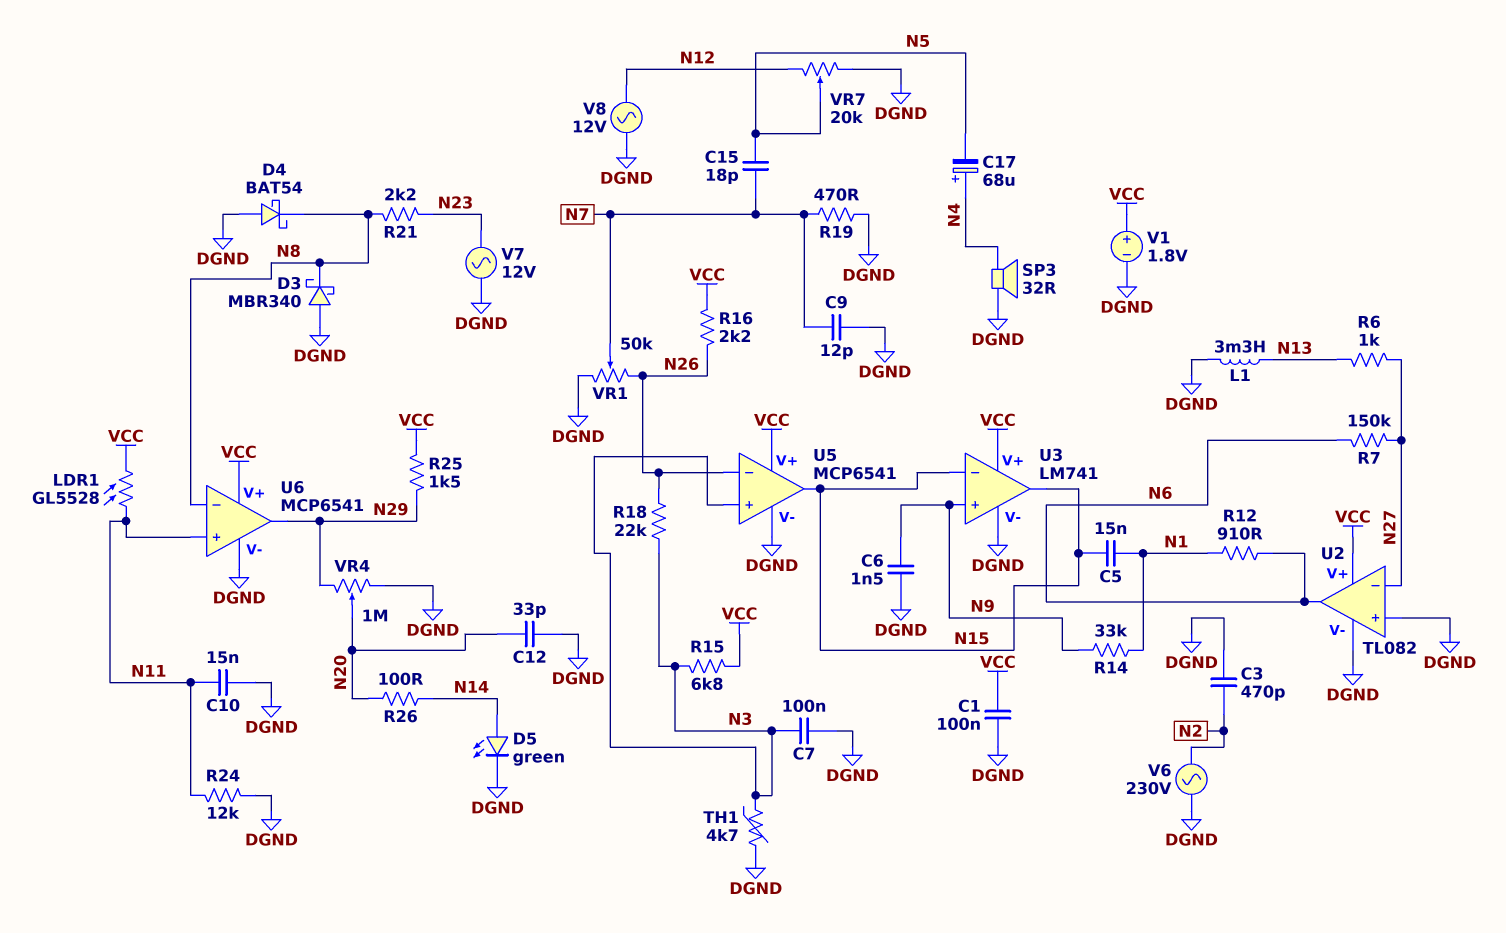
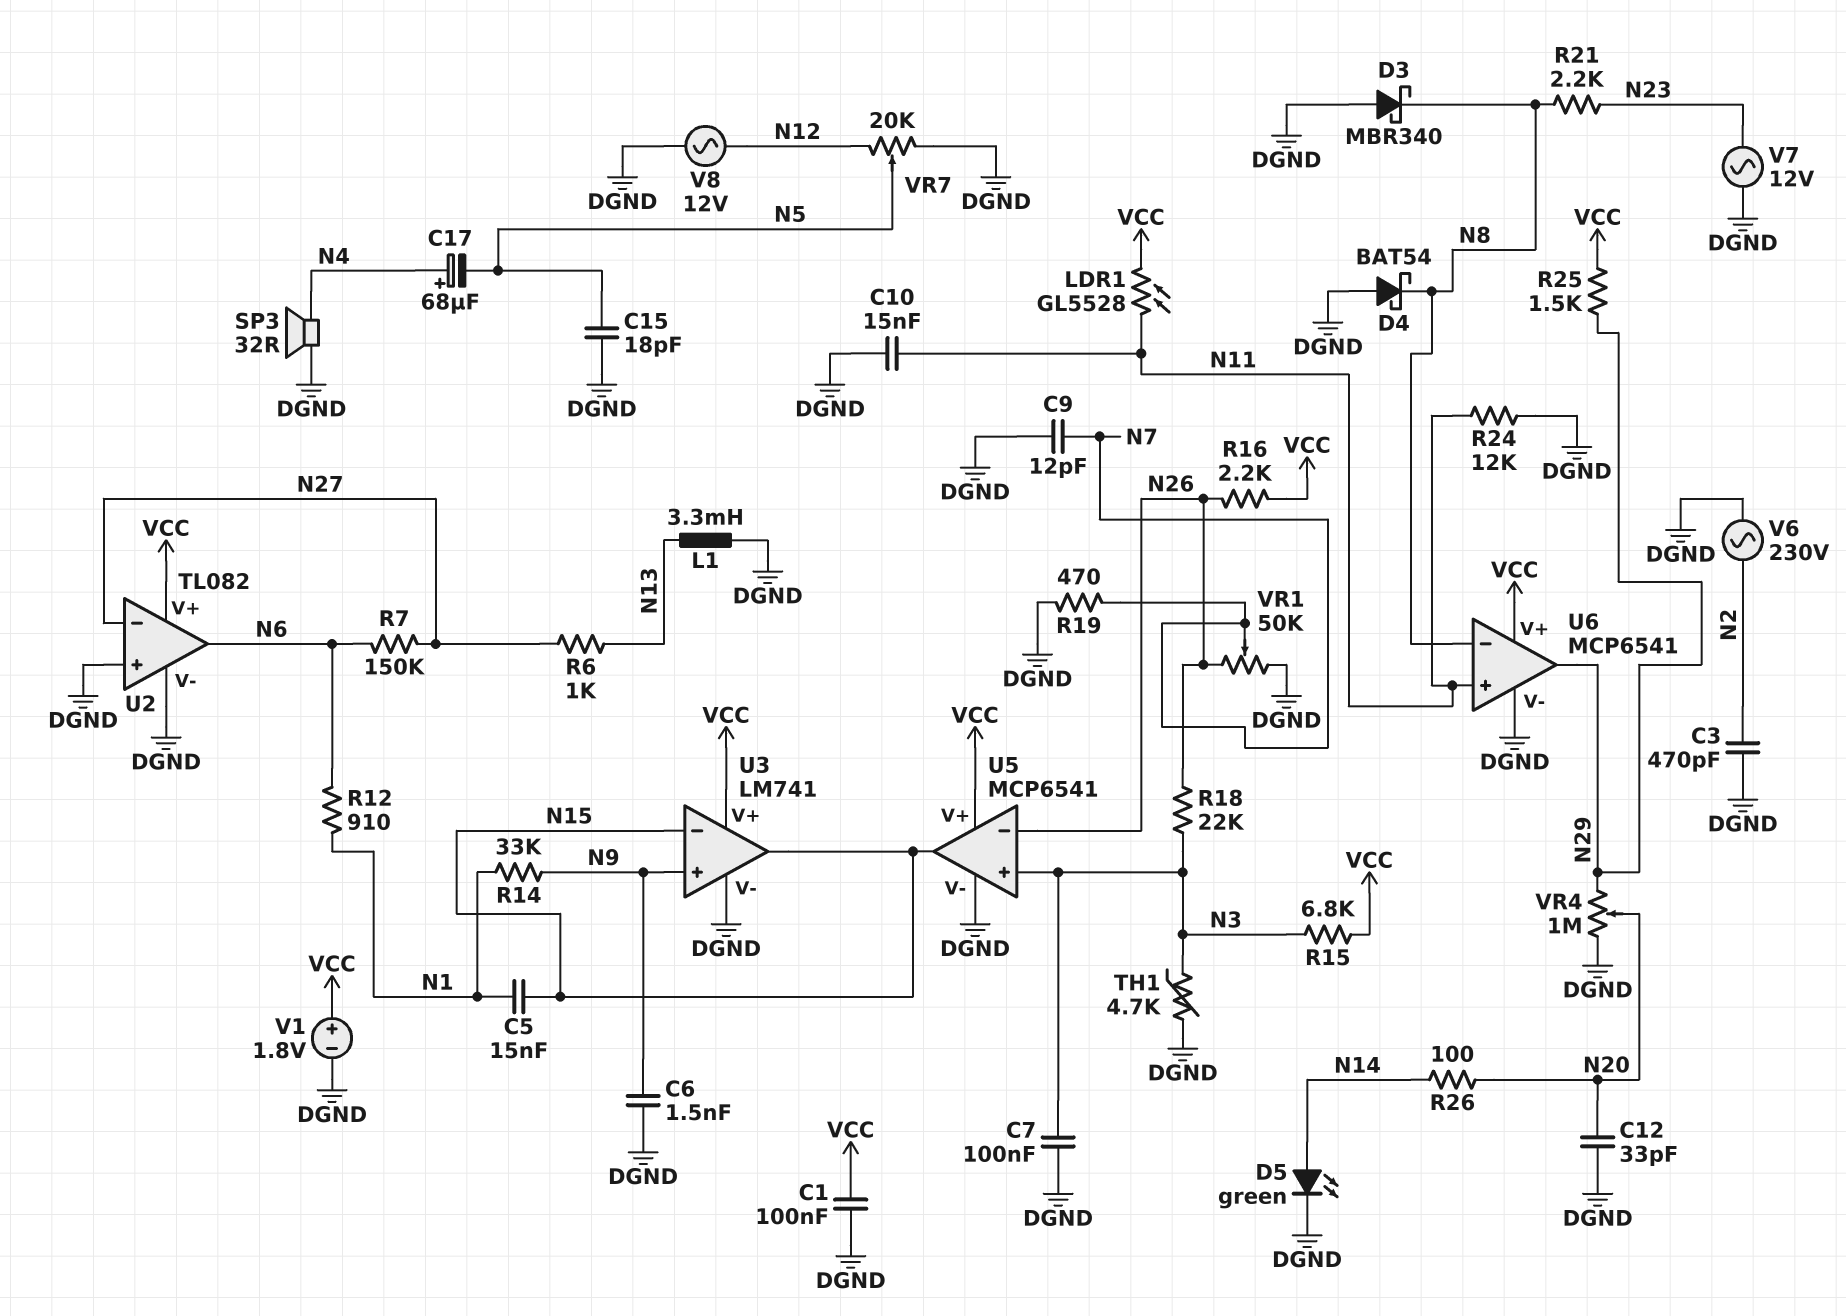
C15: 18pF (N5, N7) -> 18pF (DGND, N5)

